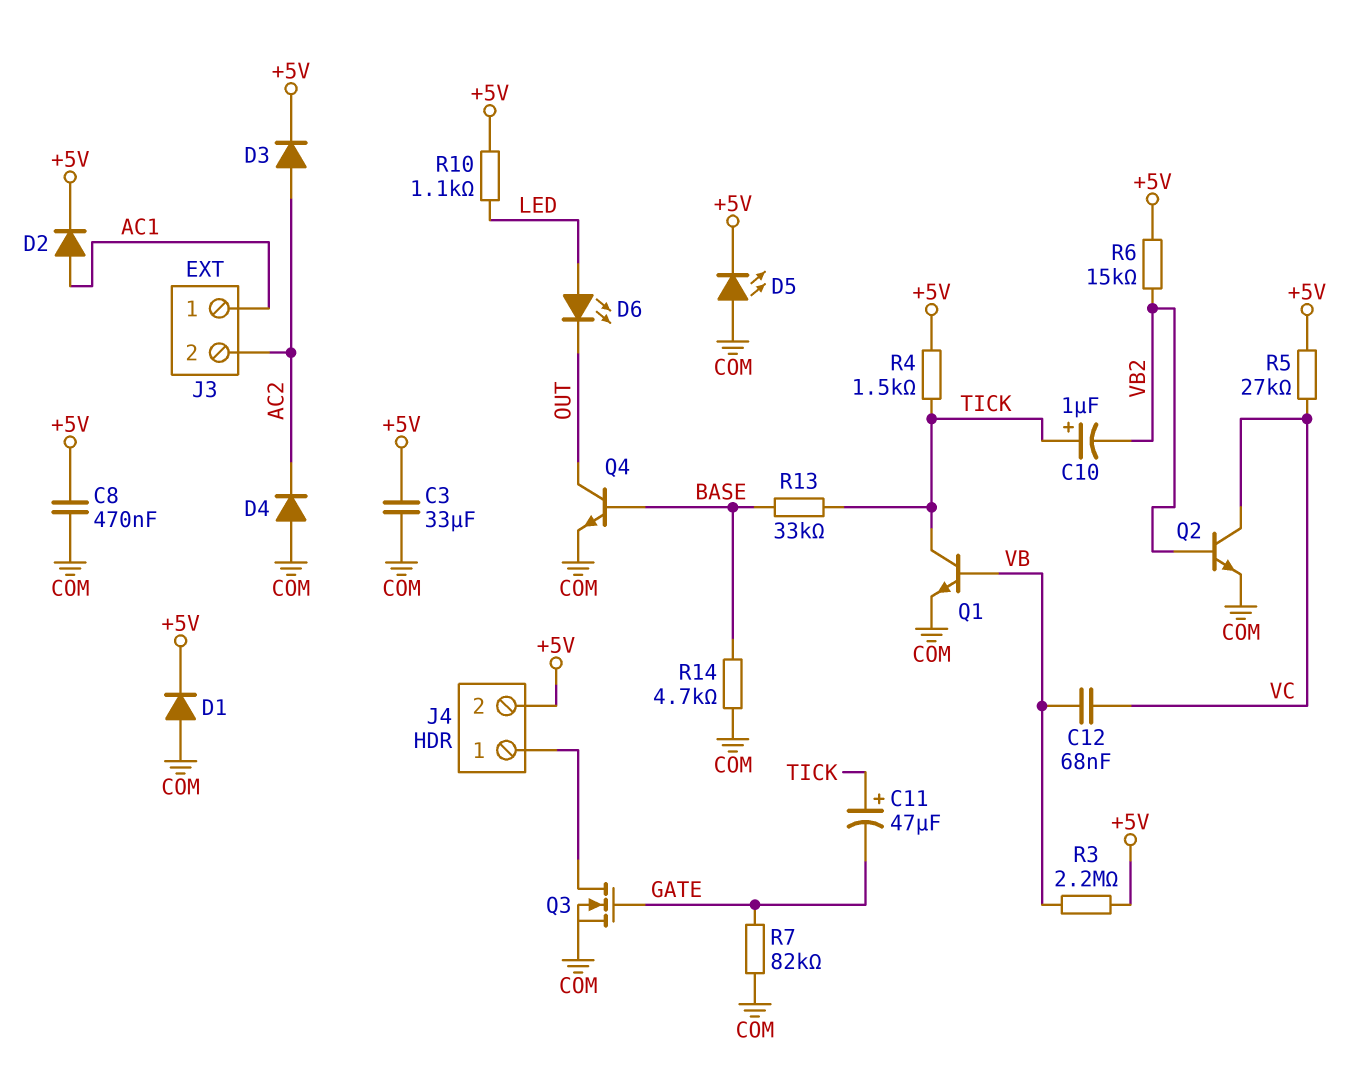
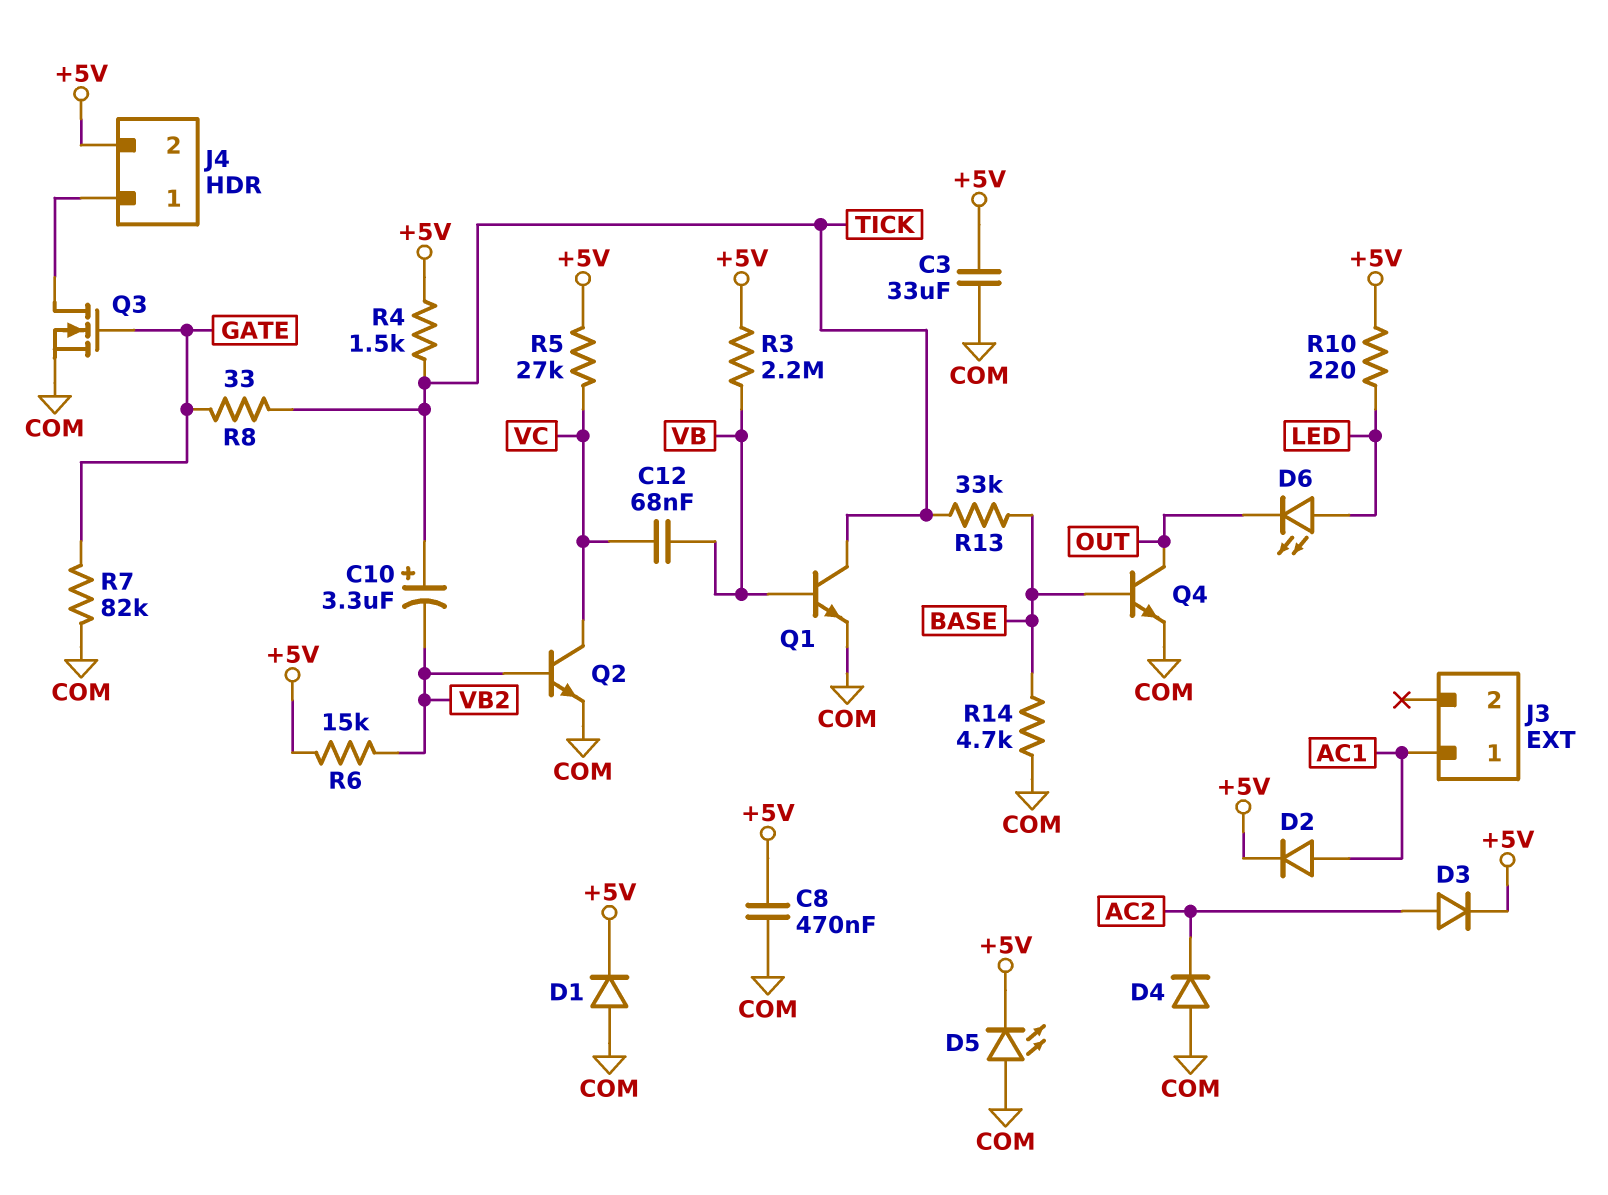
C10: 1uF (plus TICK, minus VB2) -> 3.3uF (plus TICK, minus VB2)
C11: 47uF (plus TICK, minus GATE) -> none
J3 pin 2: AC2 -> none
R8: none -> 33 (GATE, TICK)
R10: 1.1k (+5V, LED) -> 220 (+5V, LED)

